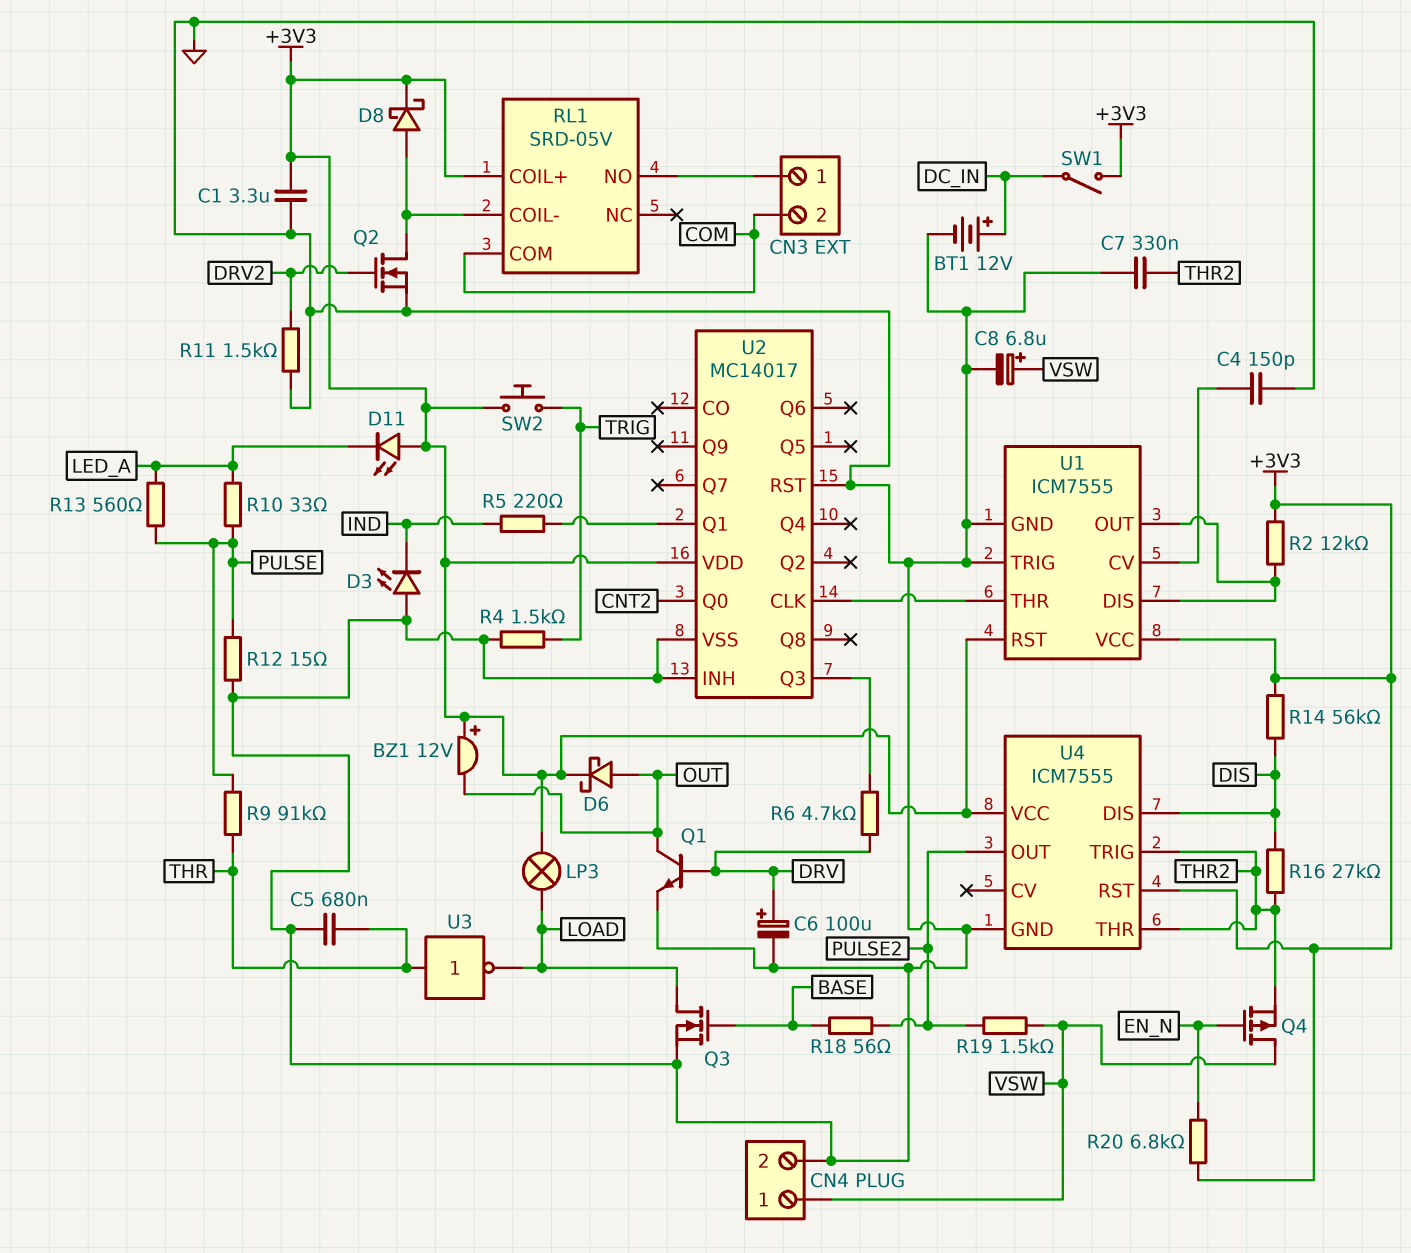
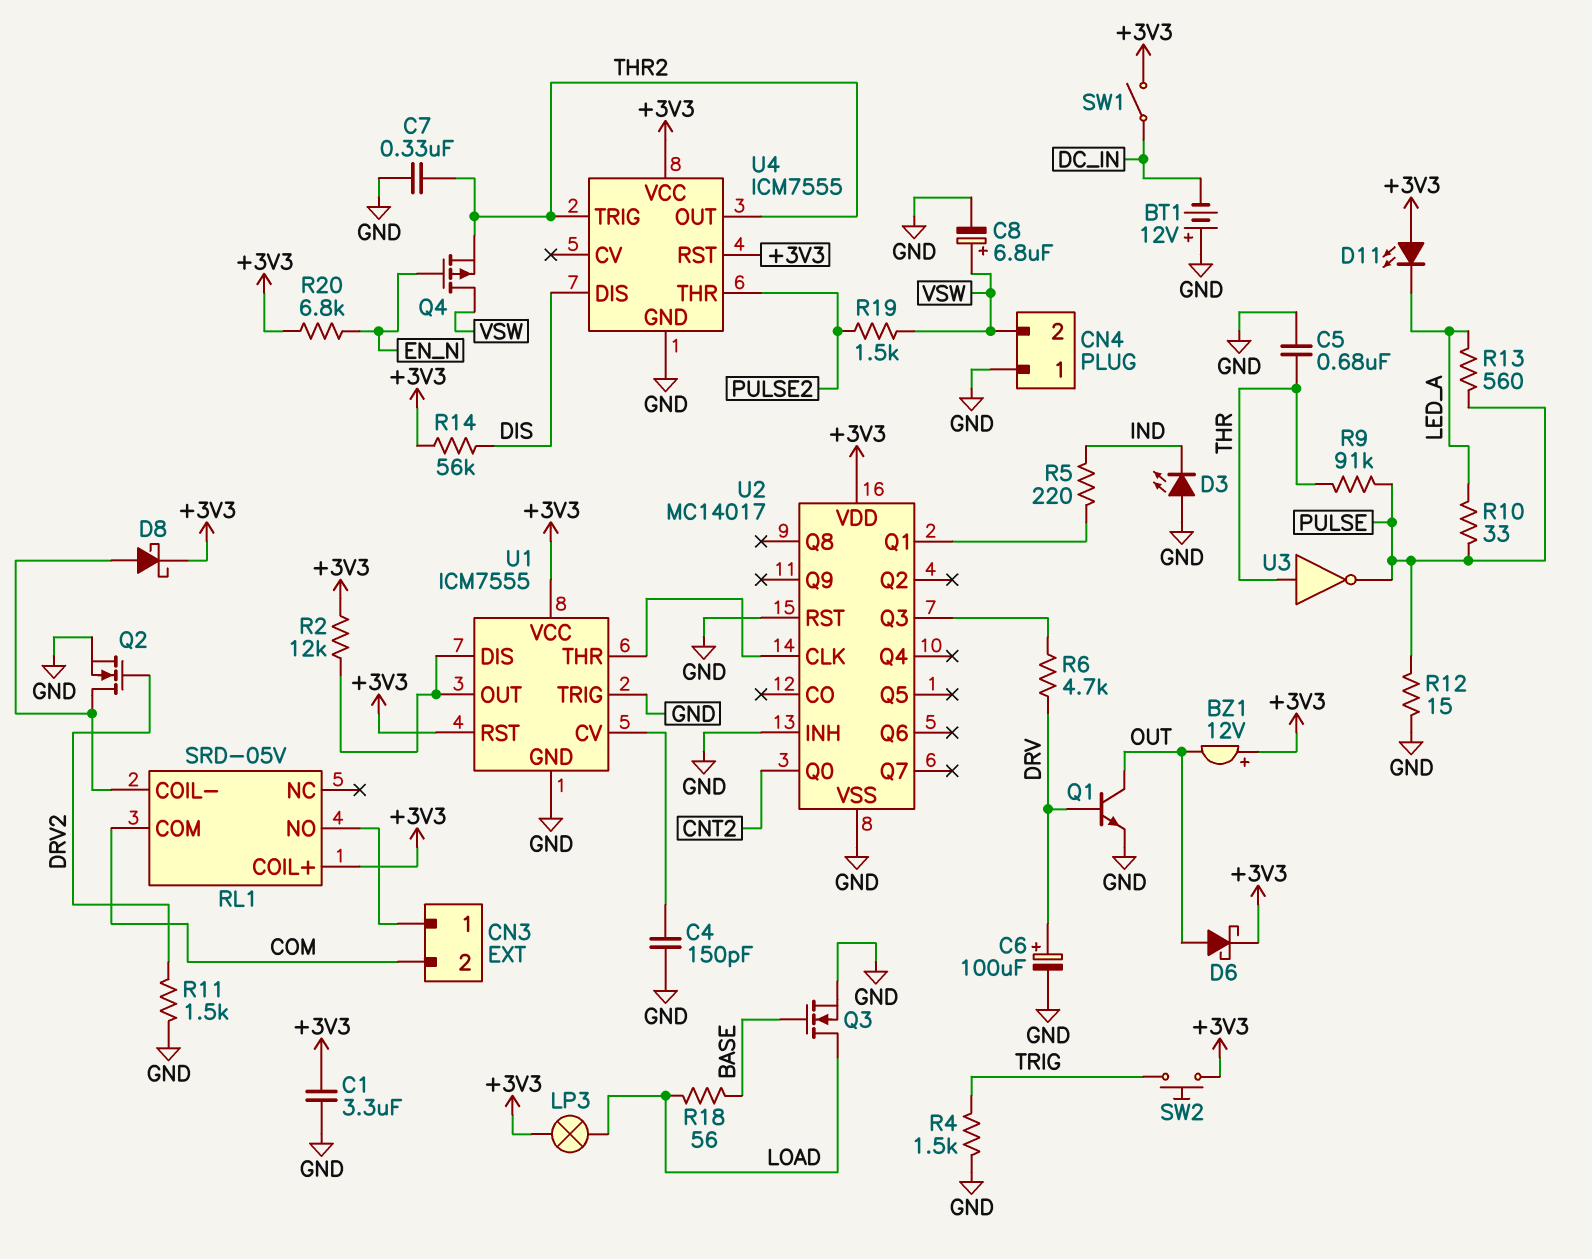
BT1: 12V (plus DC_IN, minus GND) -> 12V (plus GND, minus DC_IN)
CN4 pin 1: VSW -> GND
CN4 pin 2: GND -> VSW
R16: 27k (DIS, THR2) -> none
R18: 56 (BASE, PULSE2) -> 56 (BASE, LOAD)
U3: NOT (in THR, out LOAD) -> NOT (in THR, out PULSE)
U4 pin OUT: PULSE2 -> THR2
U4 pin THR: THR2 -> PULSE2

